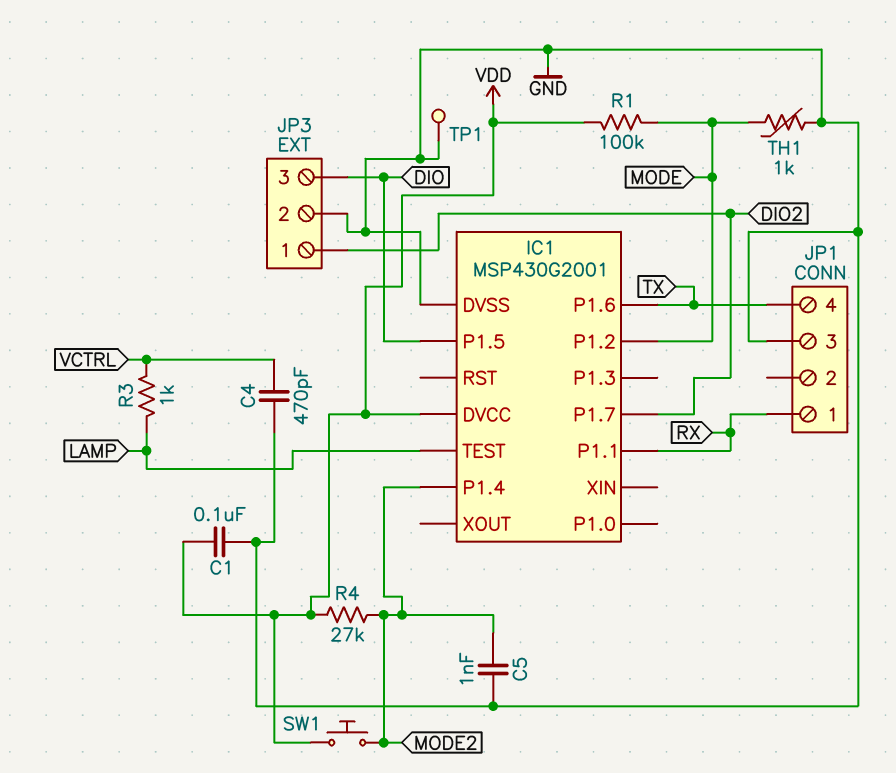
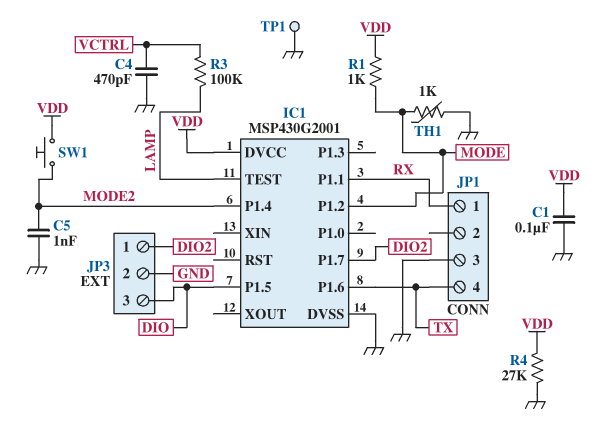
R1: 100k (MODE, VDD) -> 1k (MODE, VDD)
R3: 1k (LAMP, VCTRL) -> 100k (LAMP, VCTRL)
R4: 27k (MODE2, VDD) -> 27k (GND, VDD)

